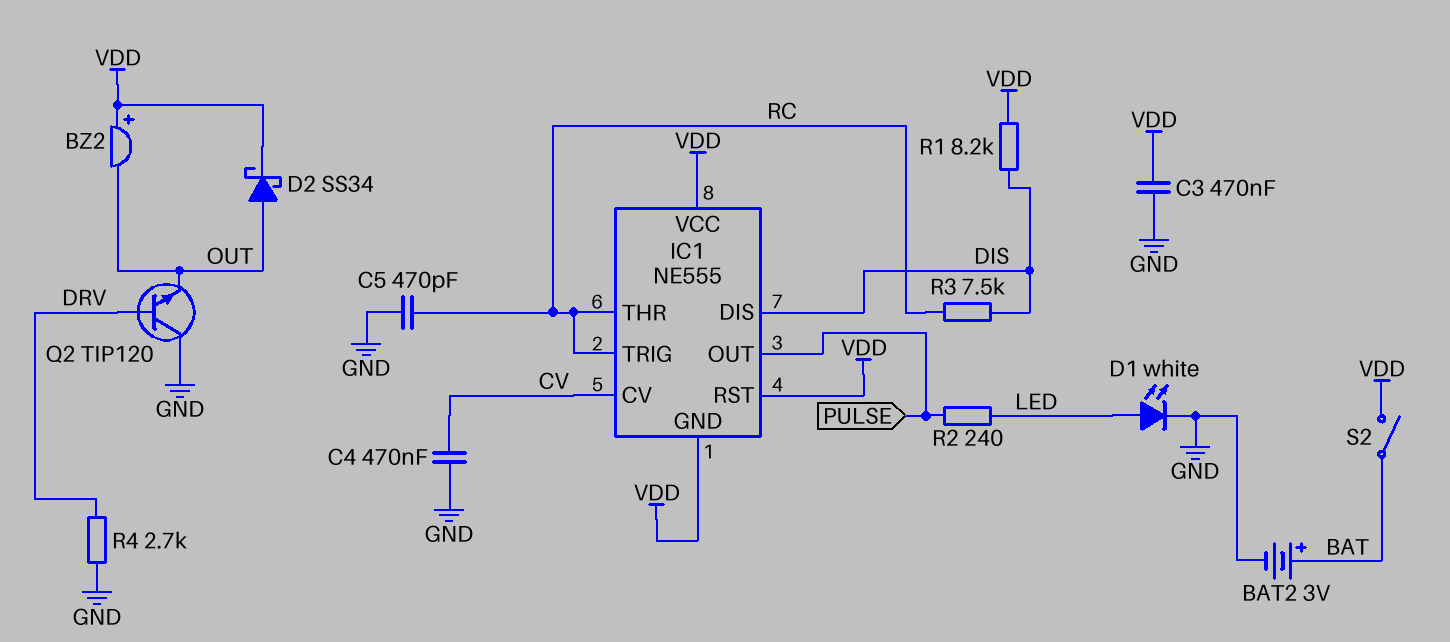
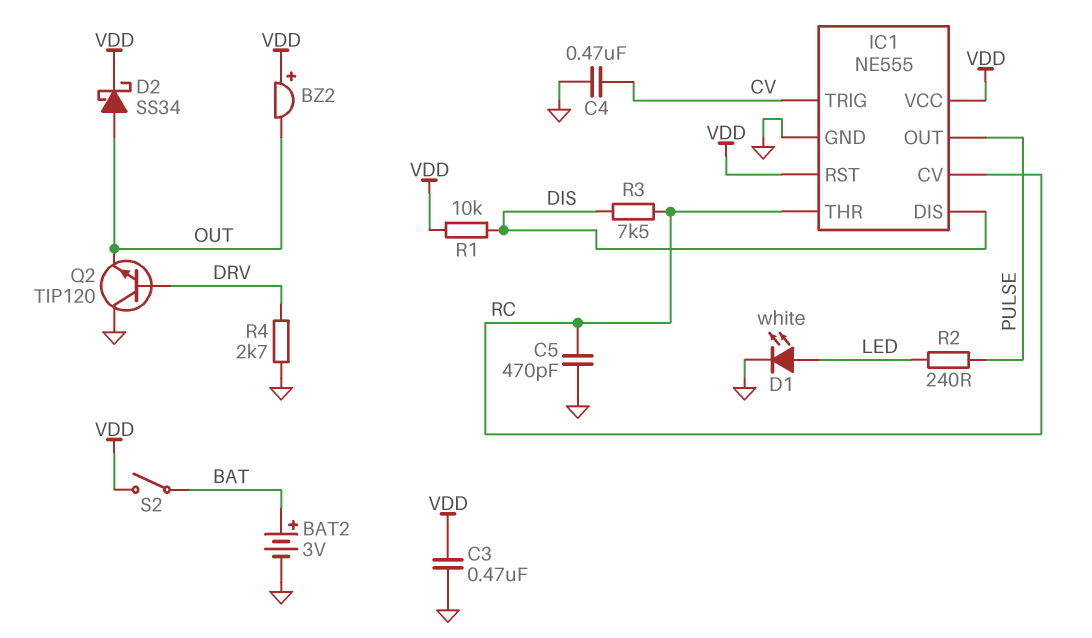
IC1 pin CV: CV -> RC
IC1 pin GND: VDD -> GND
IC1 pin TRIG: RC -> CV
R1: 8.2k (DIS, VDD) -> 10k (DIS, VDD)

